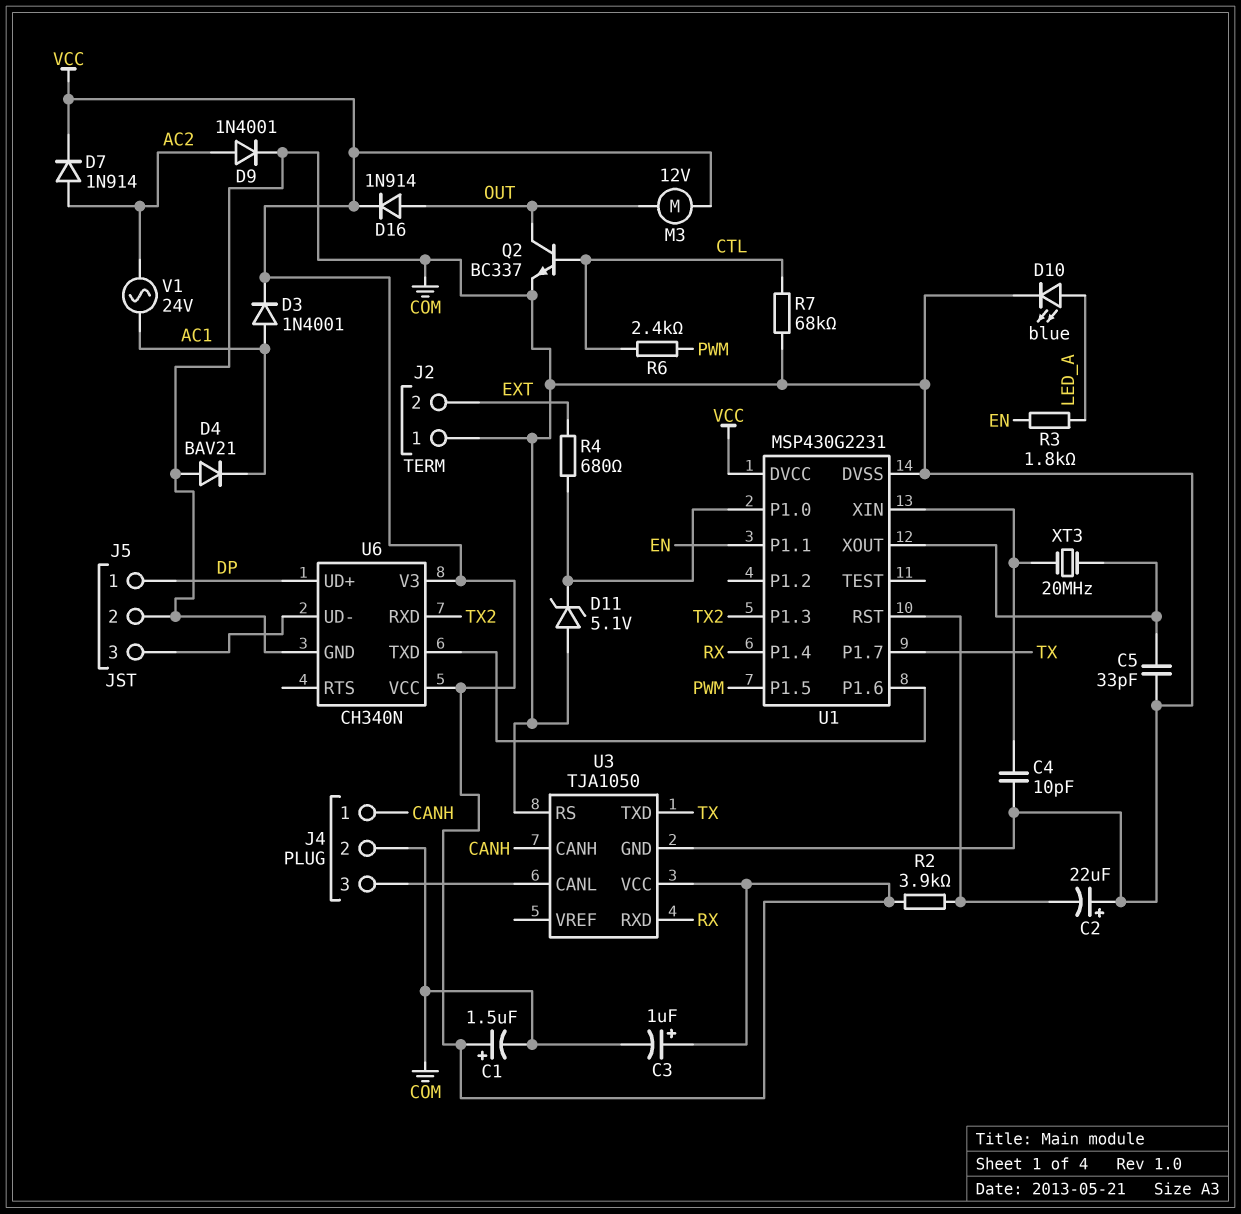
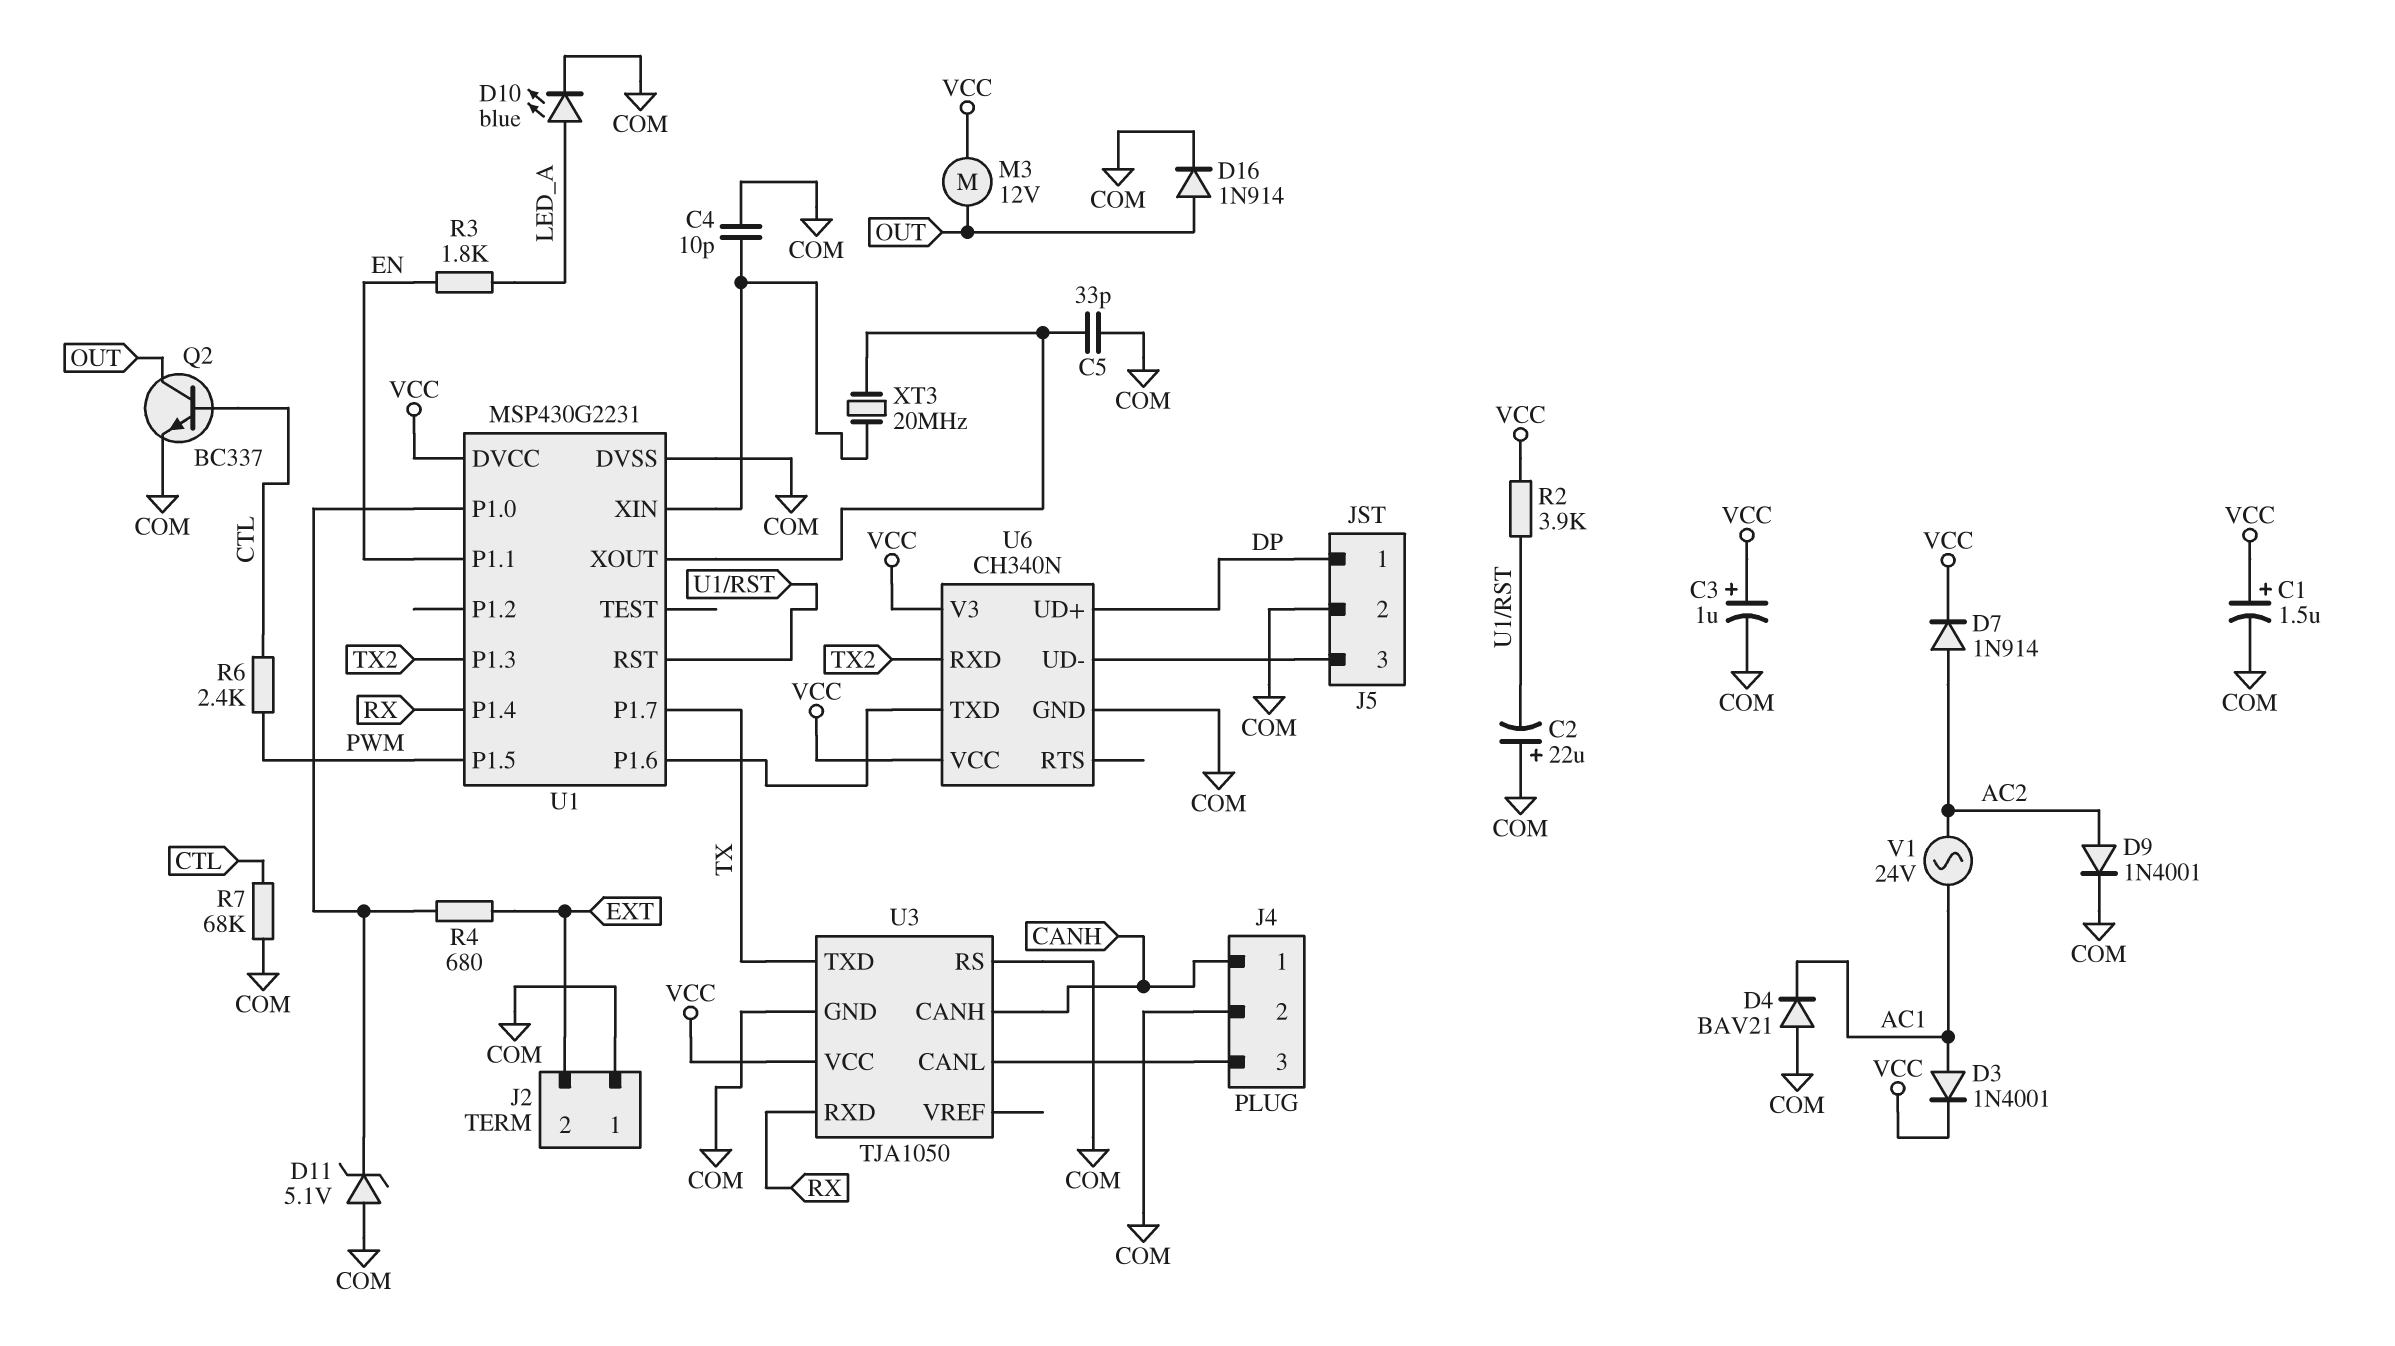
D16: diode 1N914 (A OUT, K VCC) -> diode 1N914 (A OUT, K COM)

